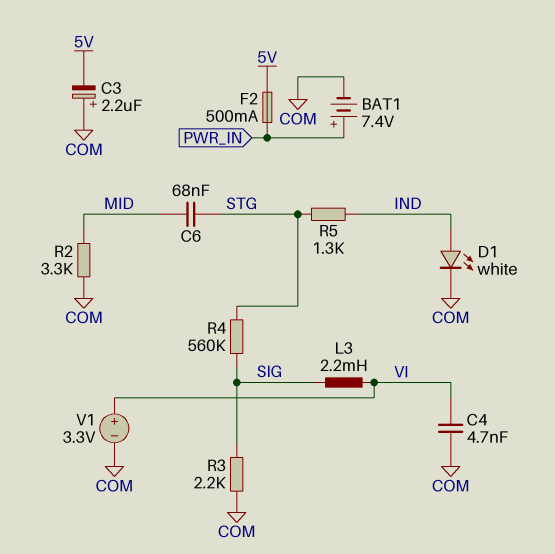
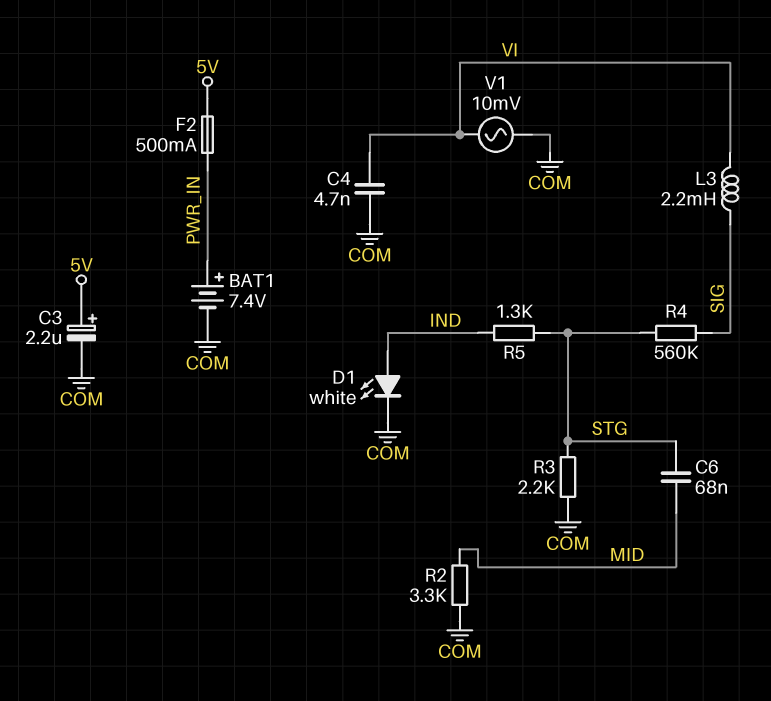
C3: 2.2uF (plus COM, minus 5V) -> 2.2uF (plus 5V, minus COM)
R3: 2.2k (COM, SIG) -> 2.2k (COM, STG)
V1: 3.3V (plus VI, minus COM) -> AC 10mV (COM, VI)

